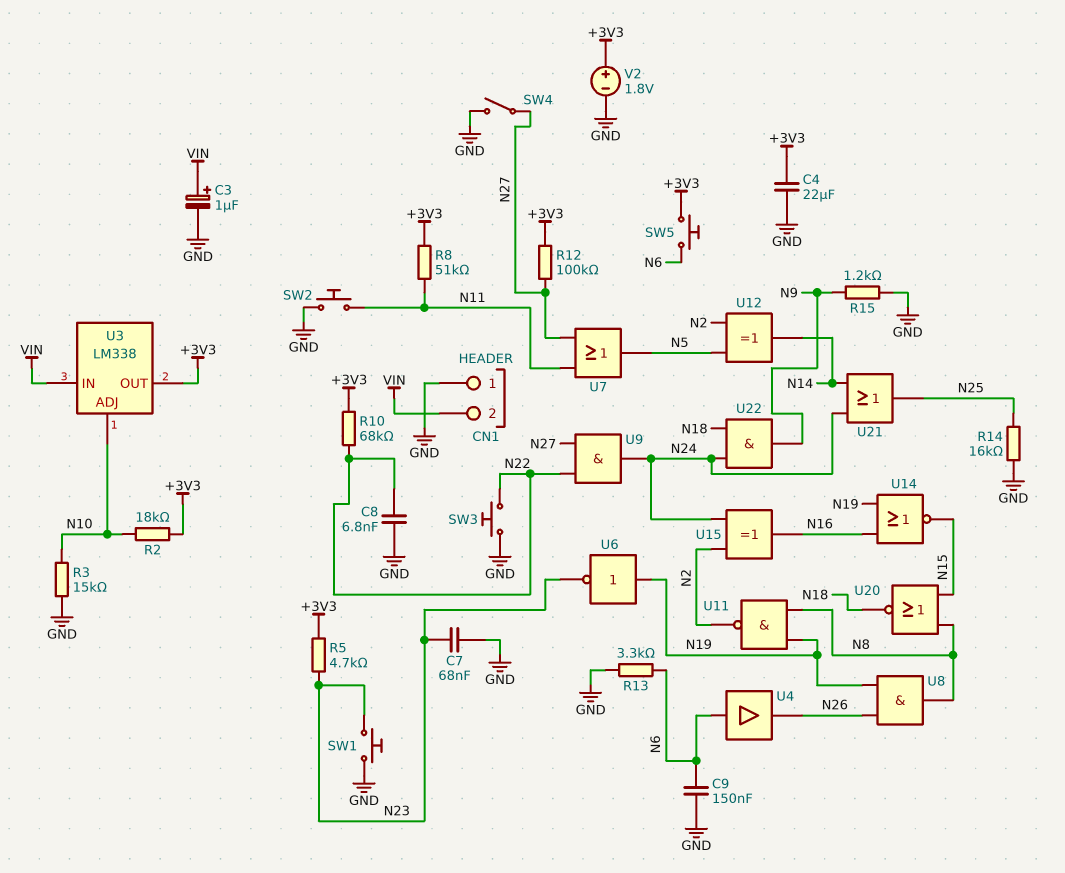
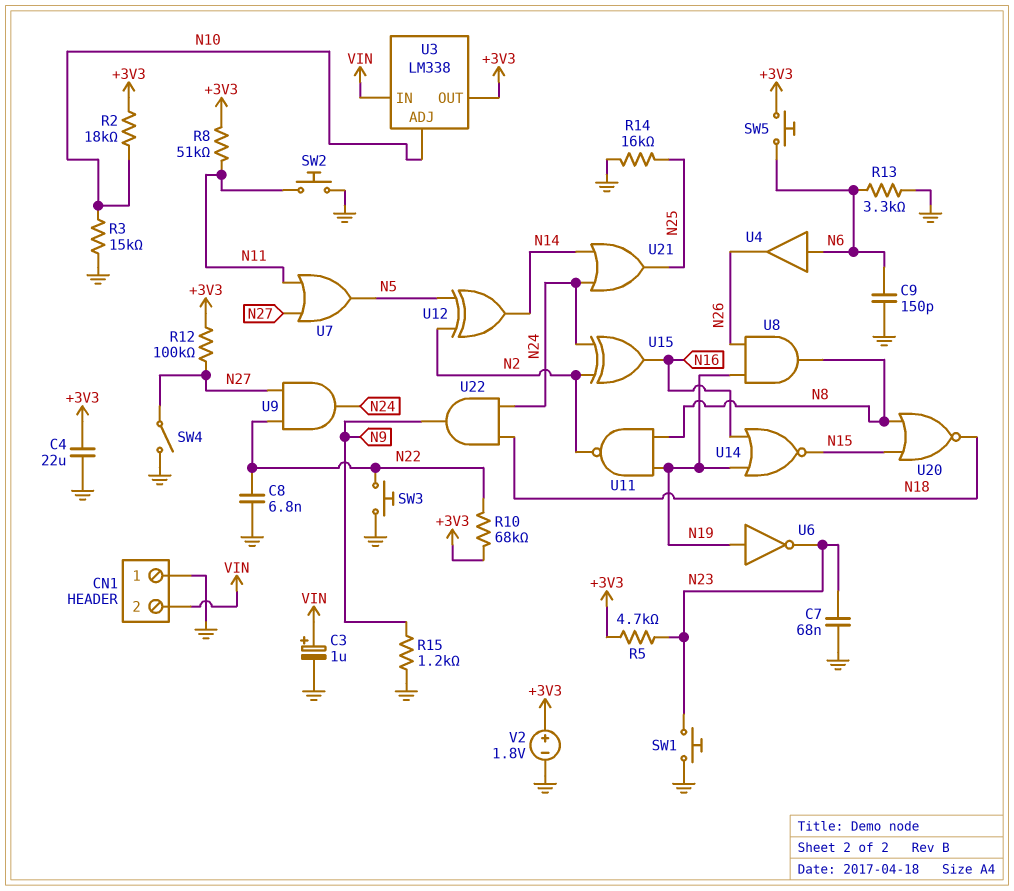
C9: 150nF (GND, N6) -> 150pF (GND, N6)

